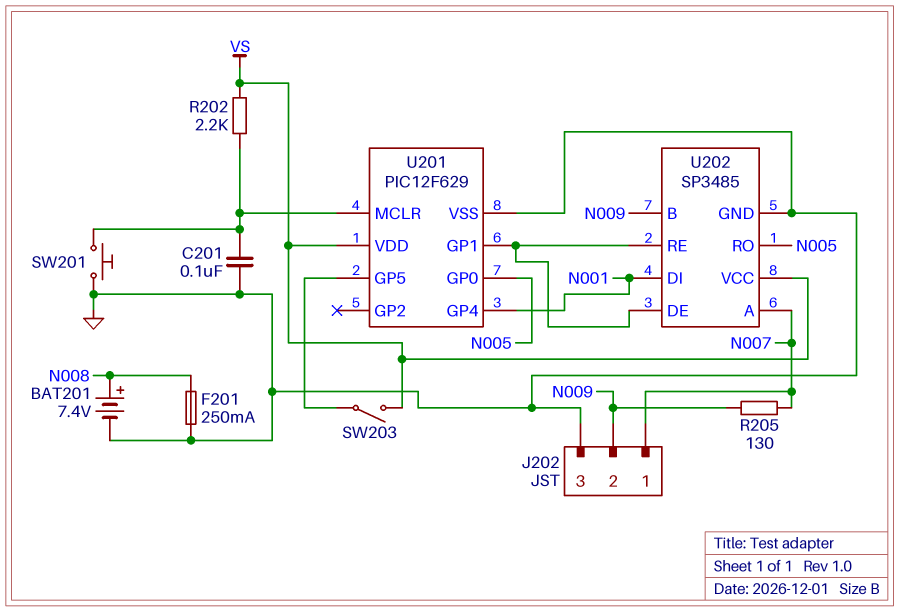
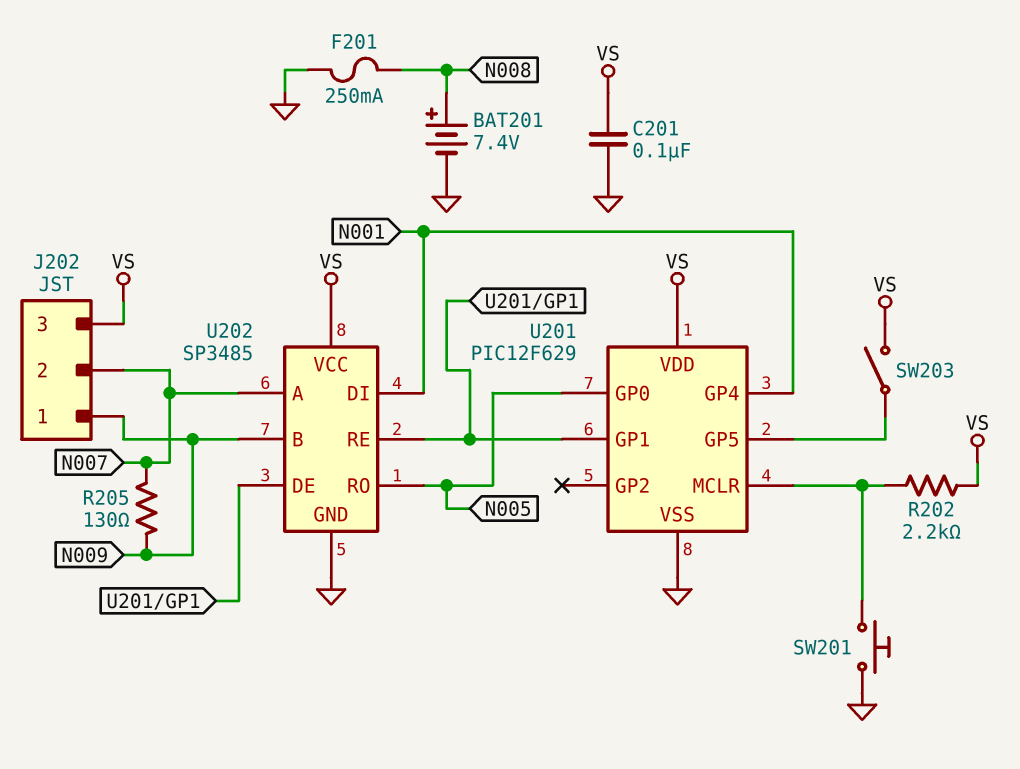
C201: 100nF (GND, U201/MCLR) -> 100nF (GND, VS)
J202 pin 1: N007 -> N009
J202 pin 2: N009 -> N007
J202 pin 3: GND -> VS

